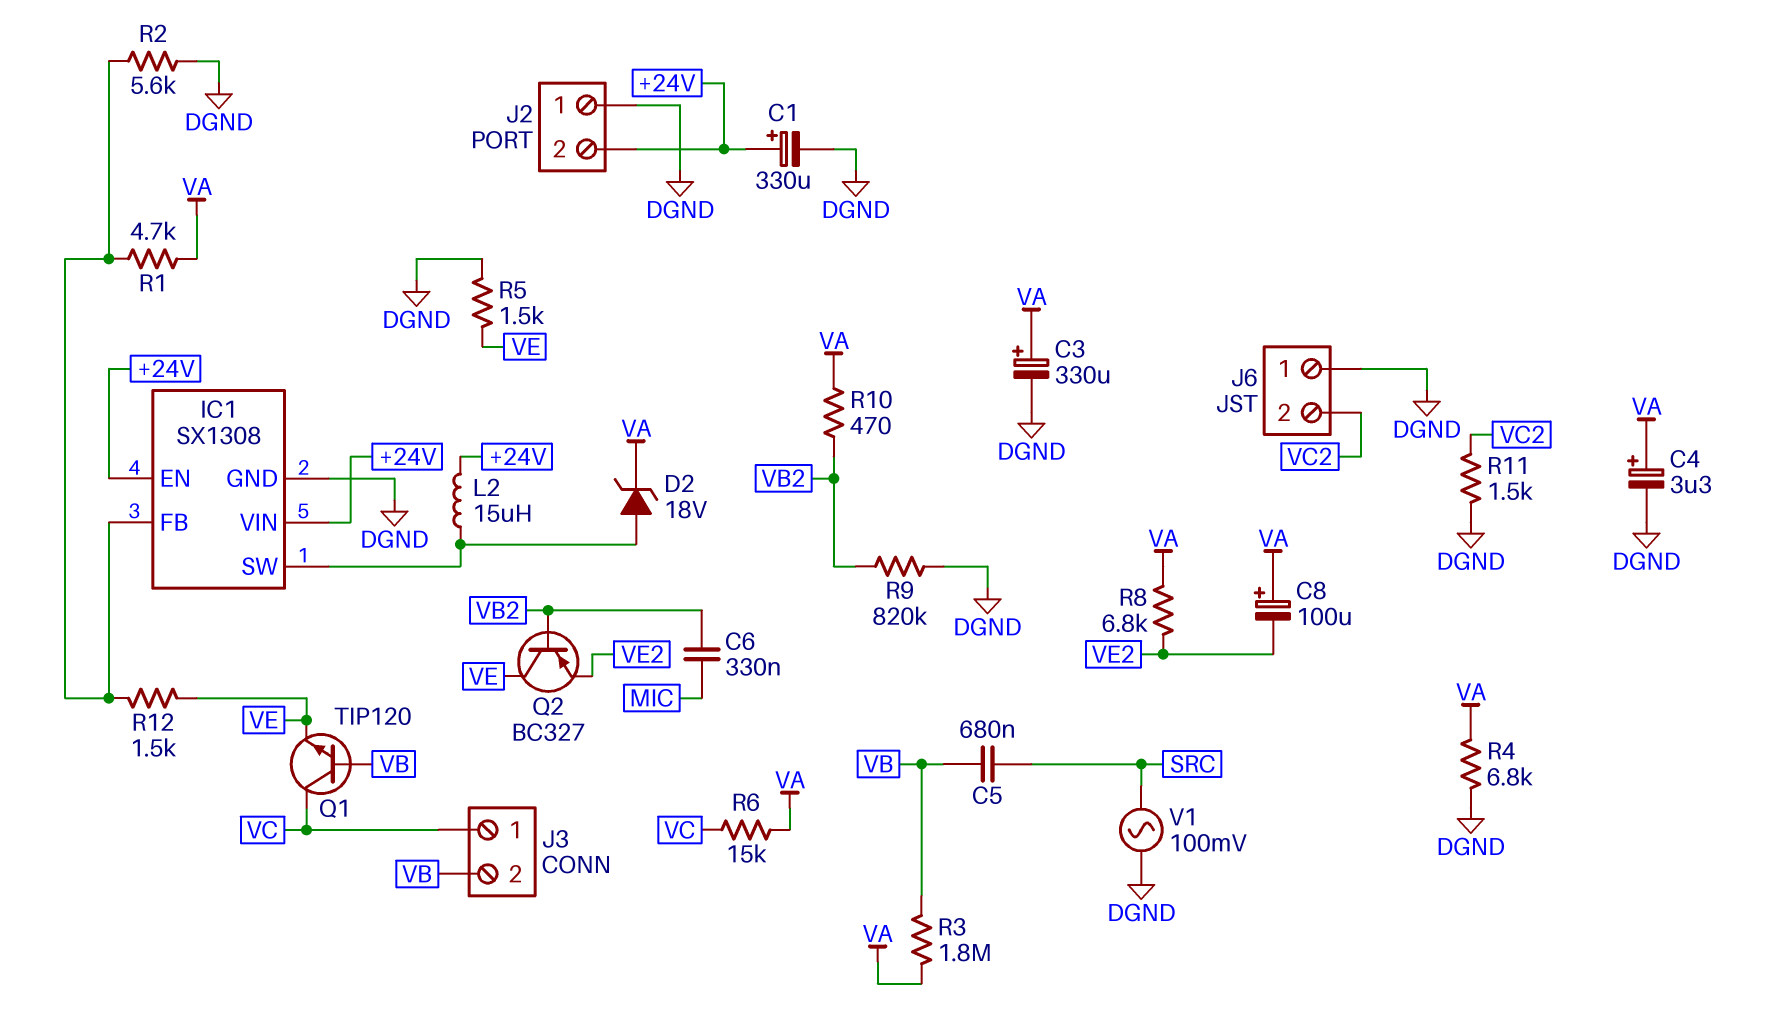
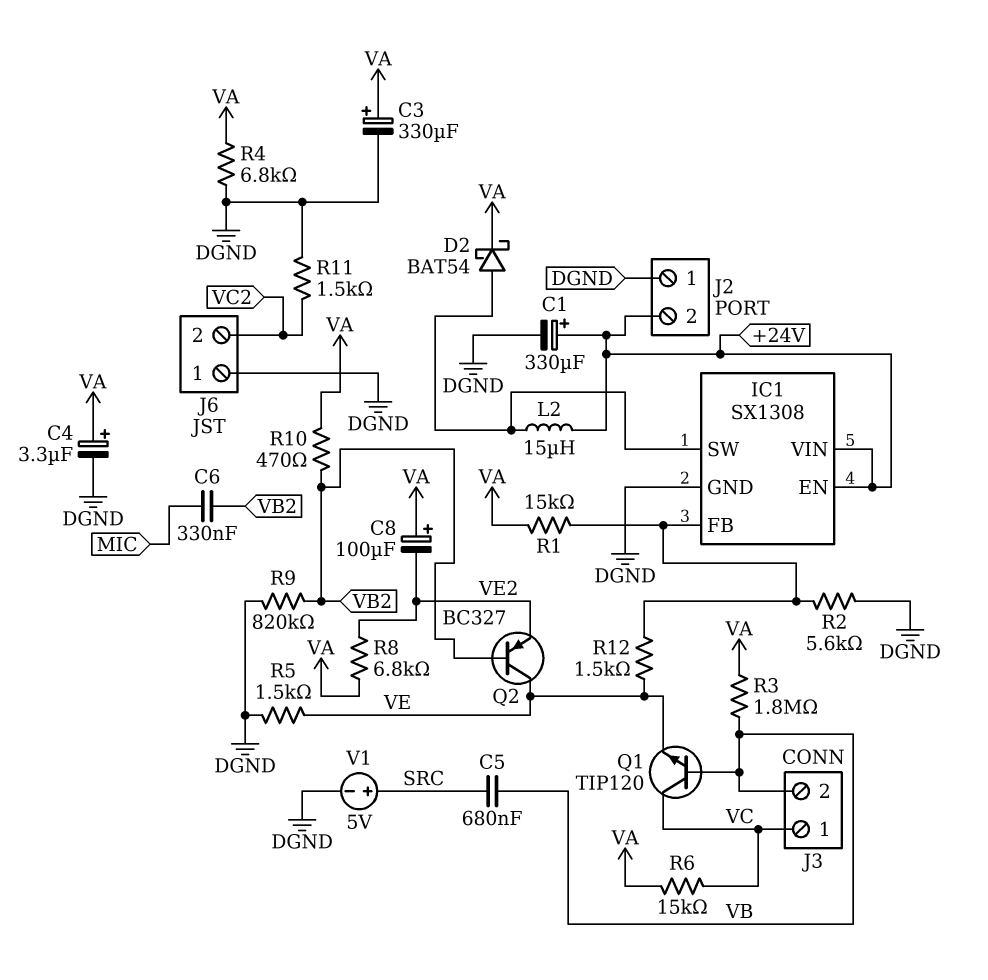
D2: zener 18V (A IC1/SW, K VA) -> schottky BAT54 (A IC1/SW, K VA)
R1: 4.7k (IC1/FB, VA) -> 15k (IC1/FB, VA)
V1: AC 100mV (DGND, SRC) -> 5V (plus SRC, minus DGND)

